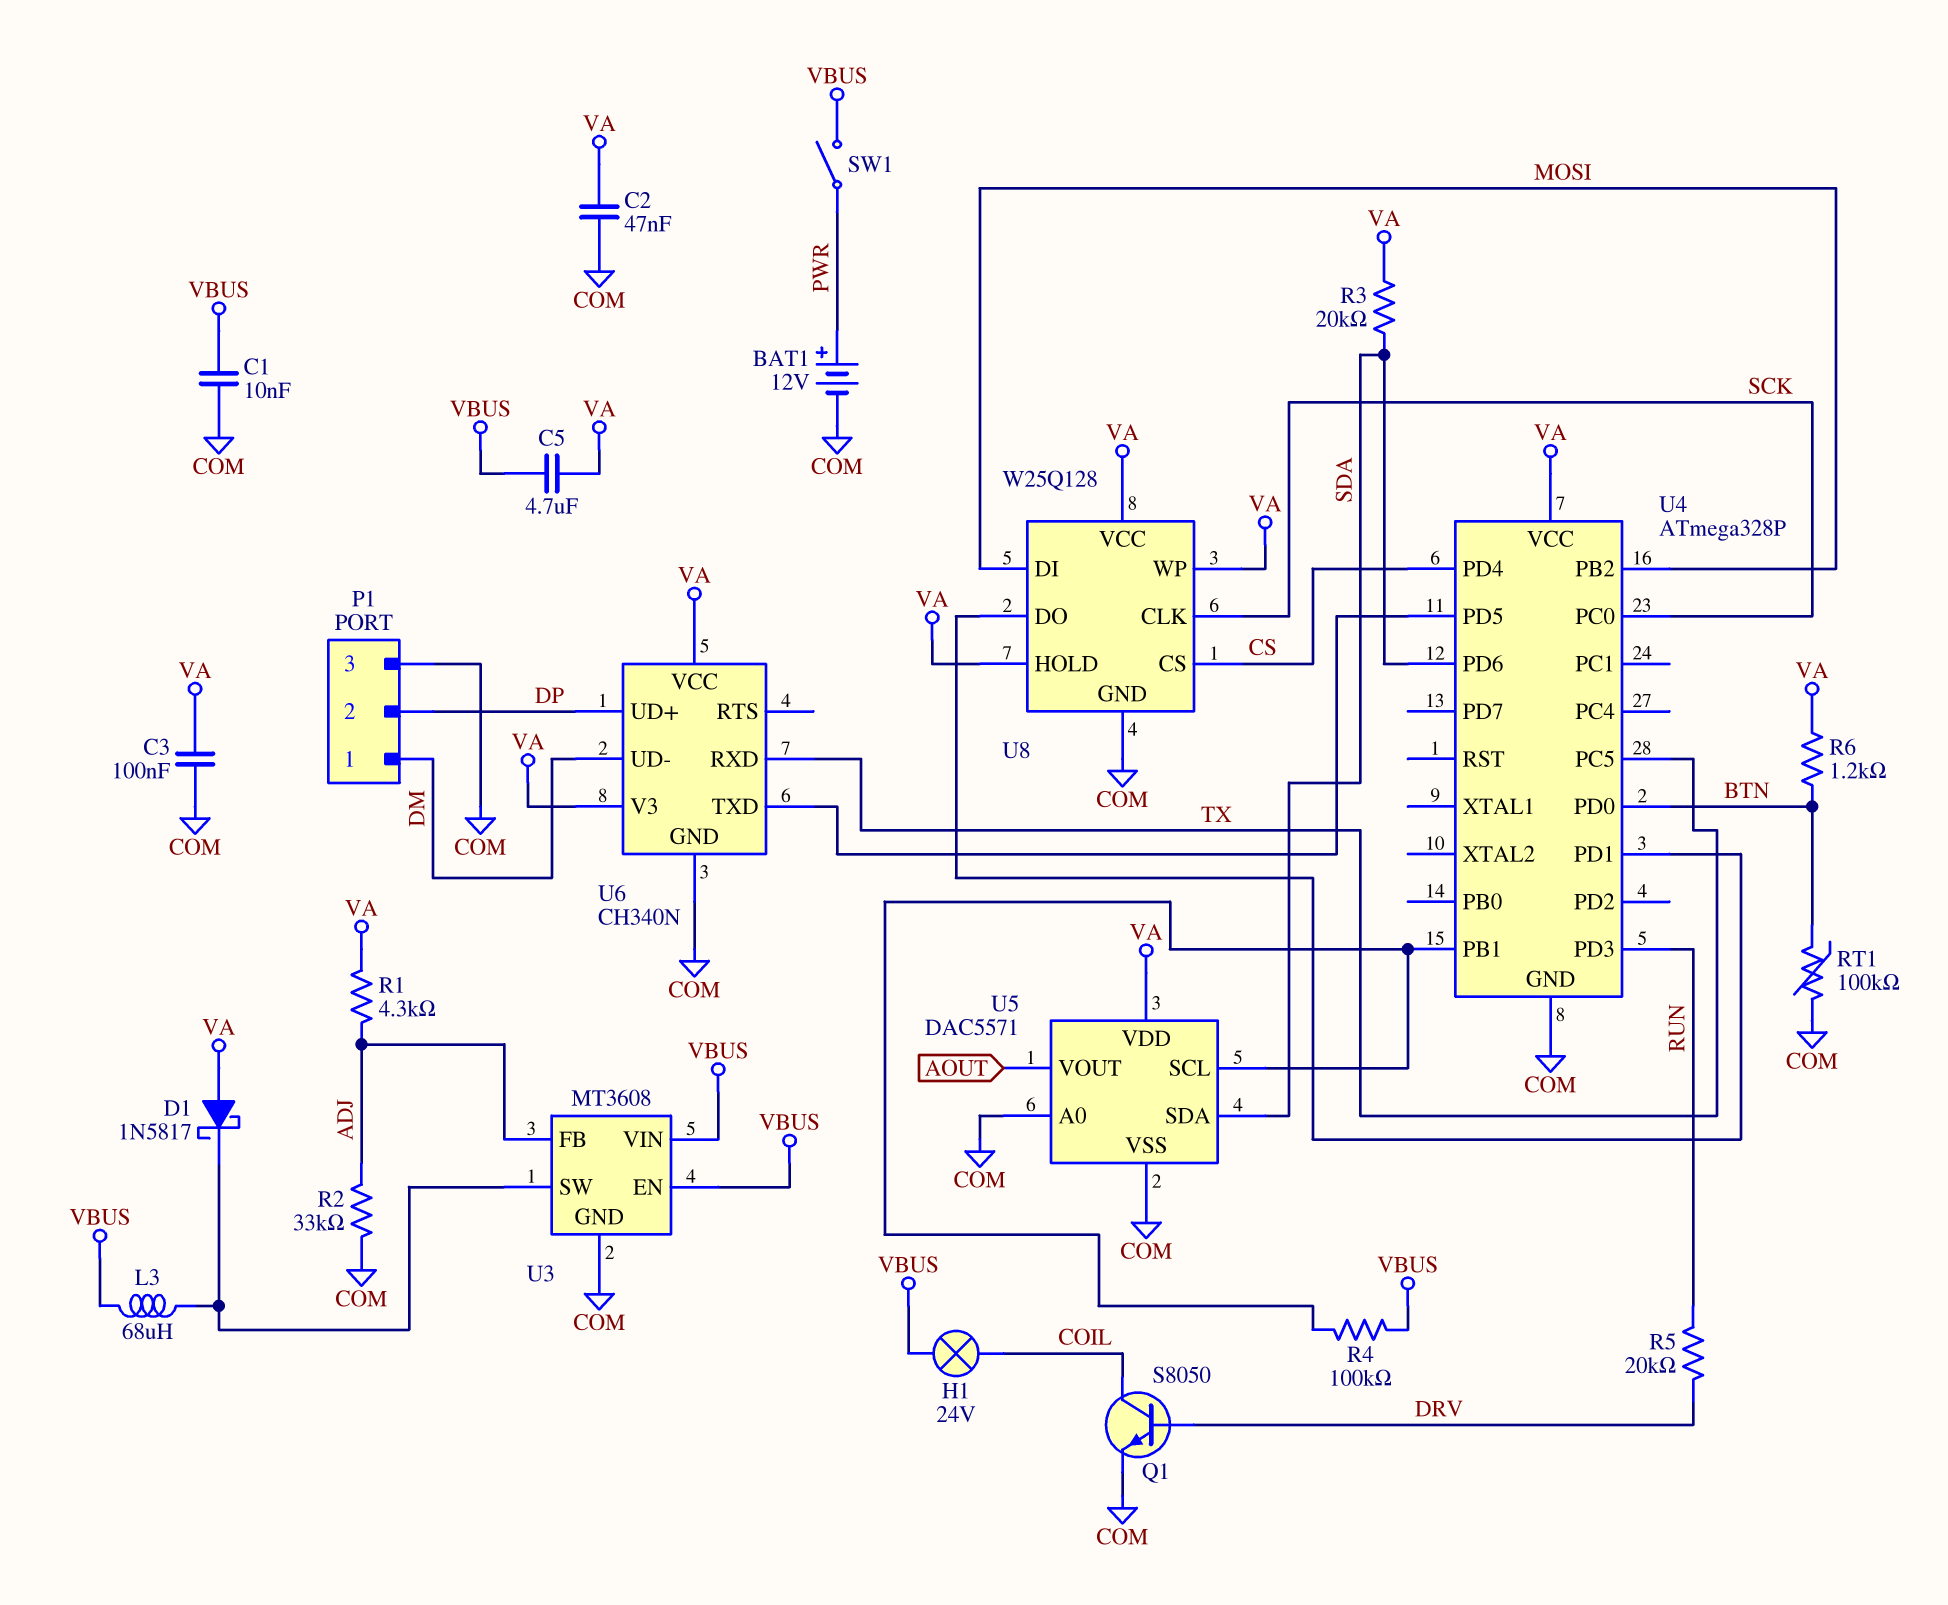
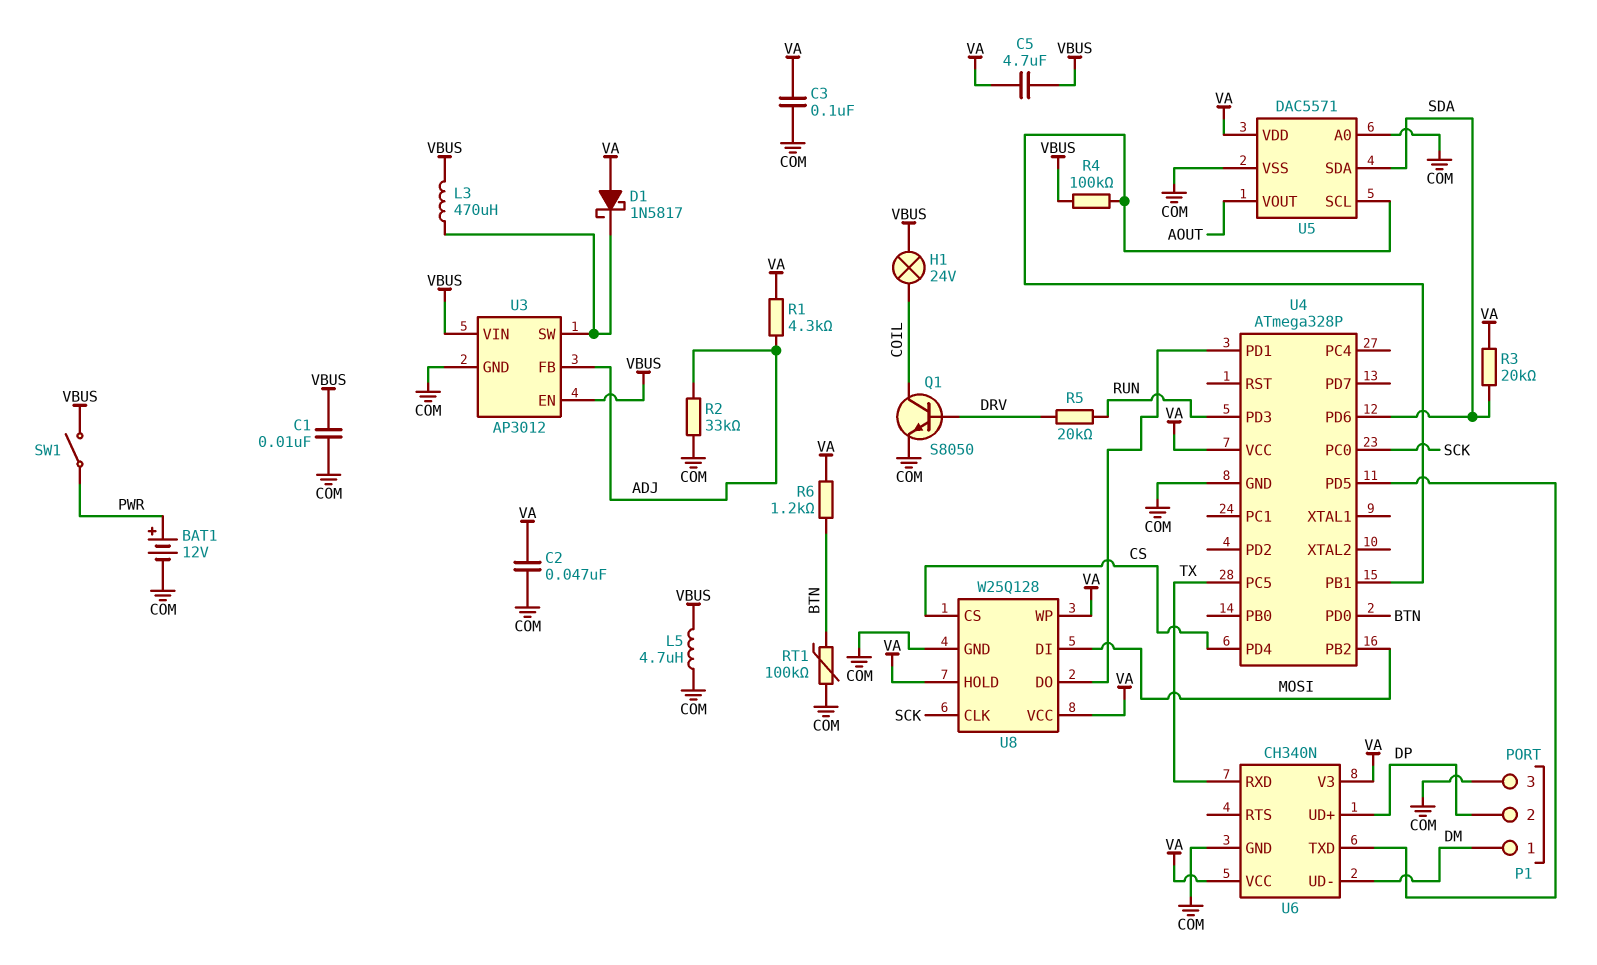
L3: 68uH (U3/SW, VBUS) -> 470uH (U3/SW, VBUS)
L5: none -> 4.7uH (COM, VBUS)
U3: MT3608 -> AP3012

